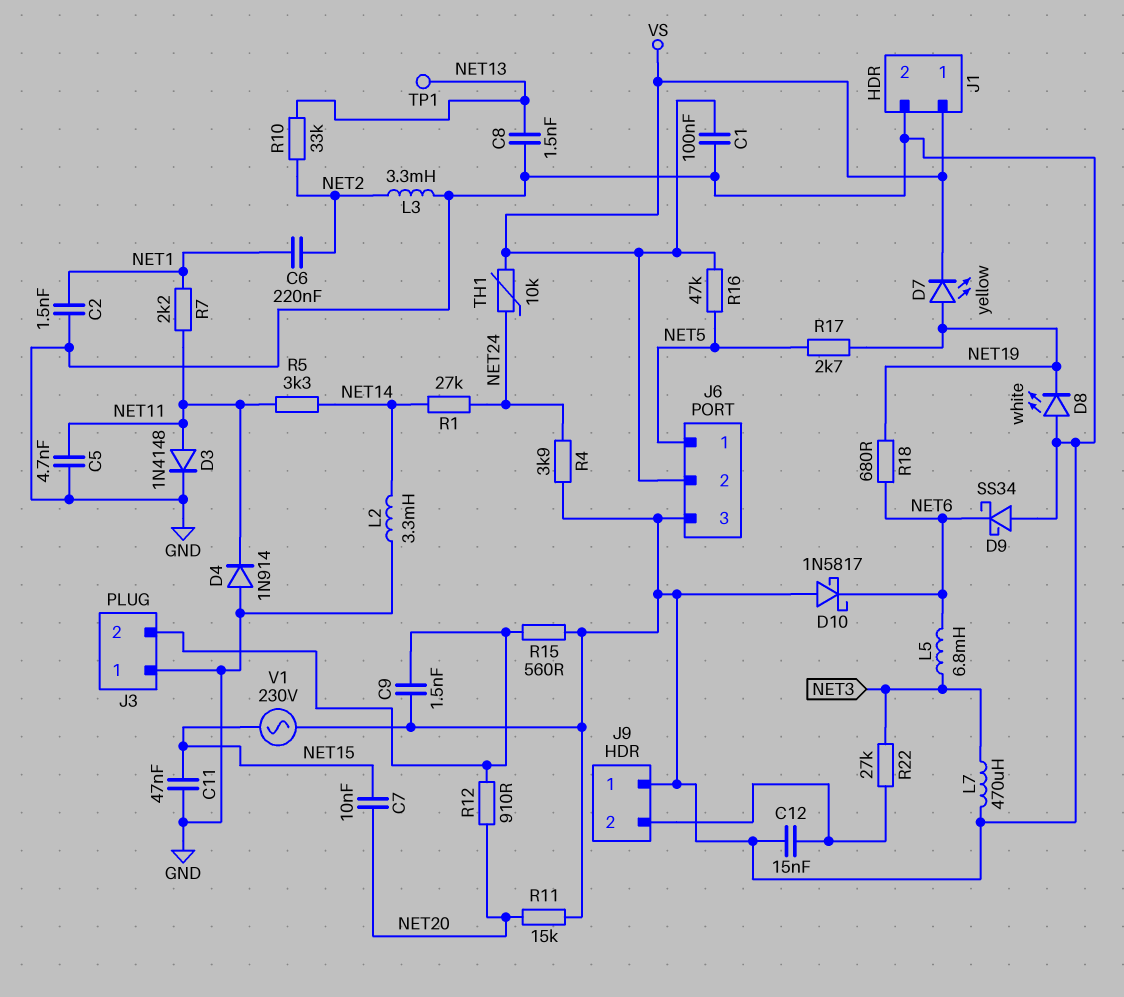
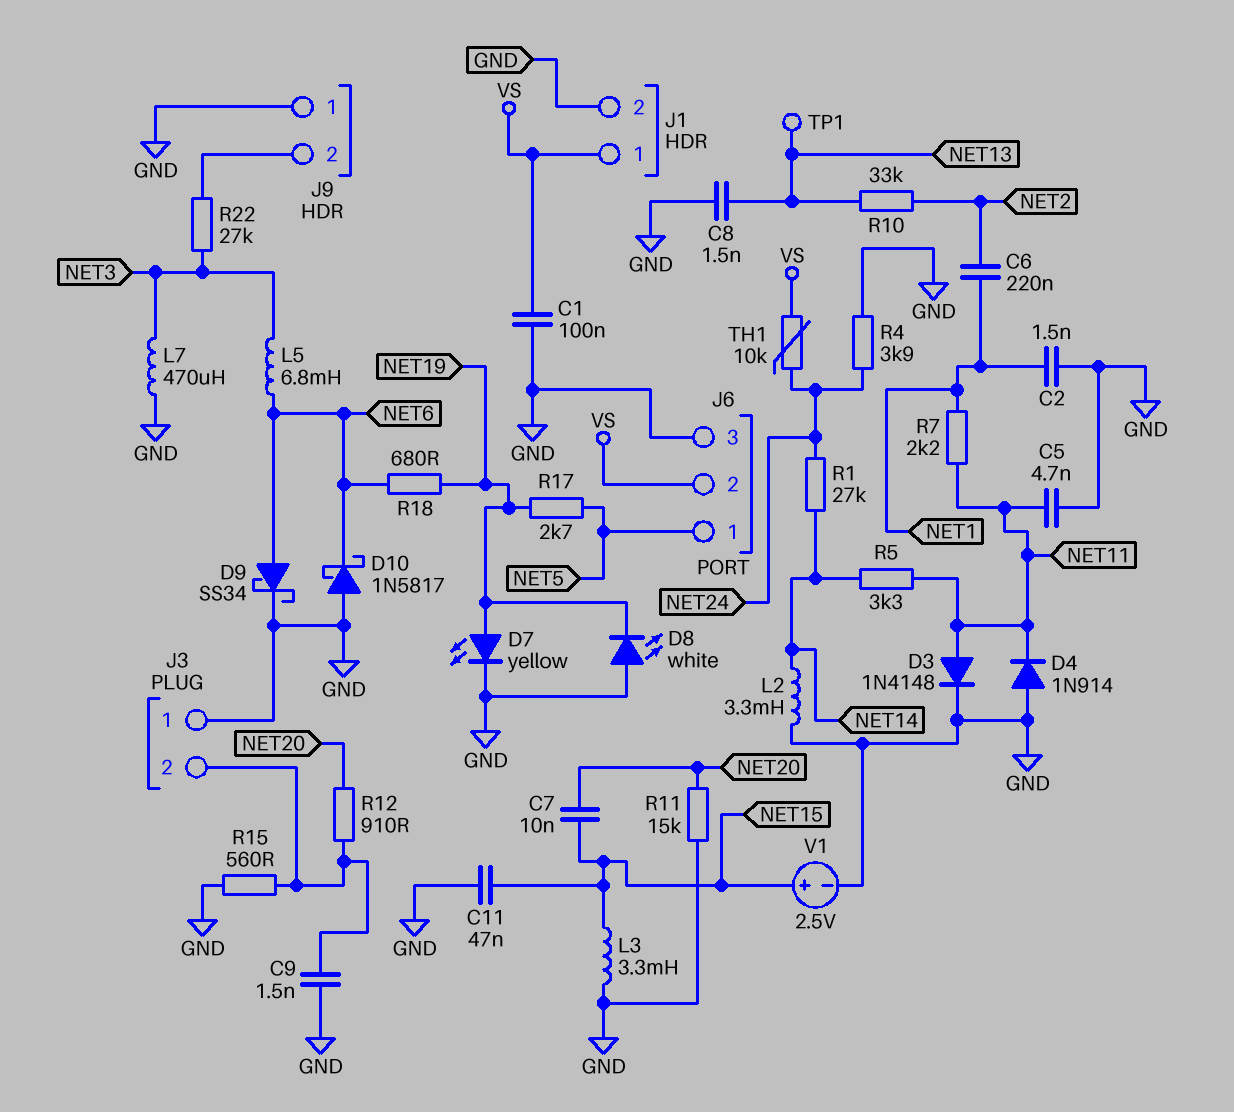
C12: 15nF (GND, J9/2) -> none
D7: LED yellow (A NET19, K VS) -> LED yellow (A NET19, K GND)
D9: schottky SS34 (A GND, K NET6) -> schottky SS34 (A NET6, K GND)
L3: 3.3mH (GND, NET2) -> 3.3mH (GND, NET15)
R16: 47k (NET5, VS) -> none
V1: AC 230V (GND, NET15) -> 2.5V (plus NET15, minus GND)

